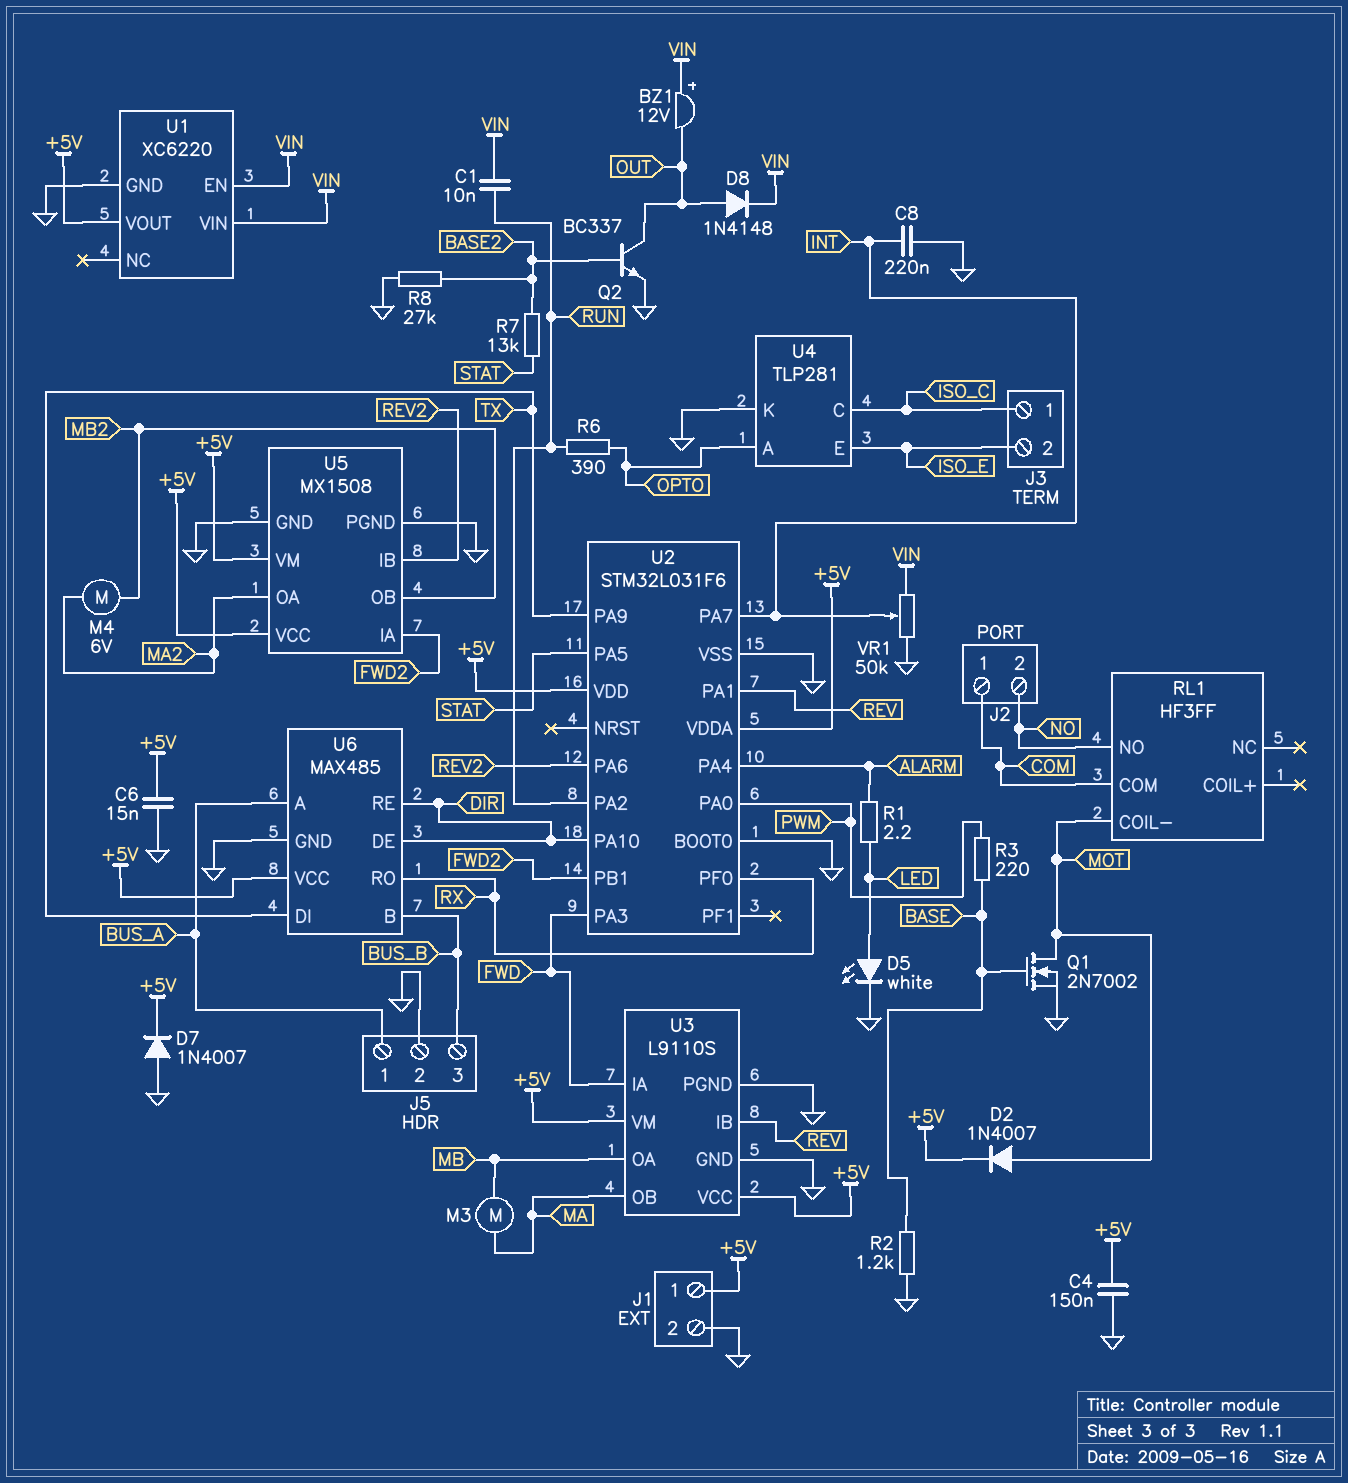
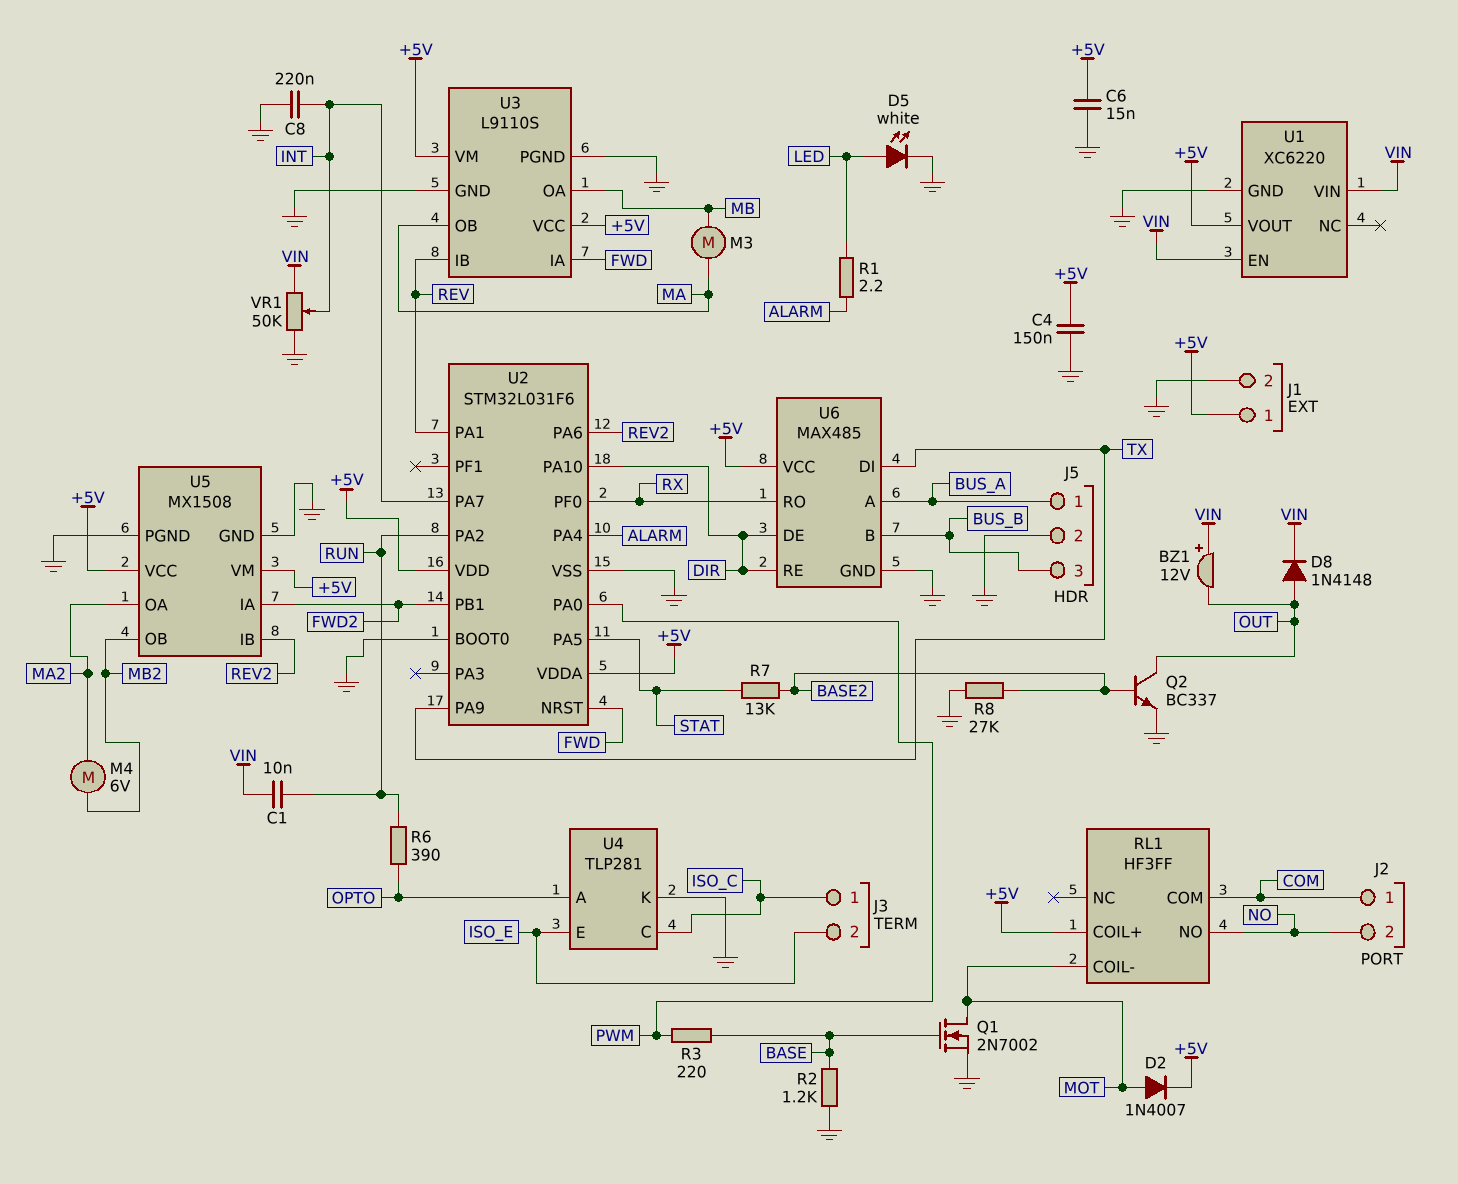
D7: diode 1N4007 (A GND, K +5V) -> none
RL1 pin COIL+: none -> +5V
U2 pin NRST: none -> FWD
U2 pin PA3: FWD -> none

